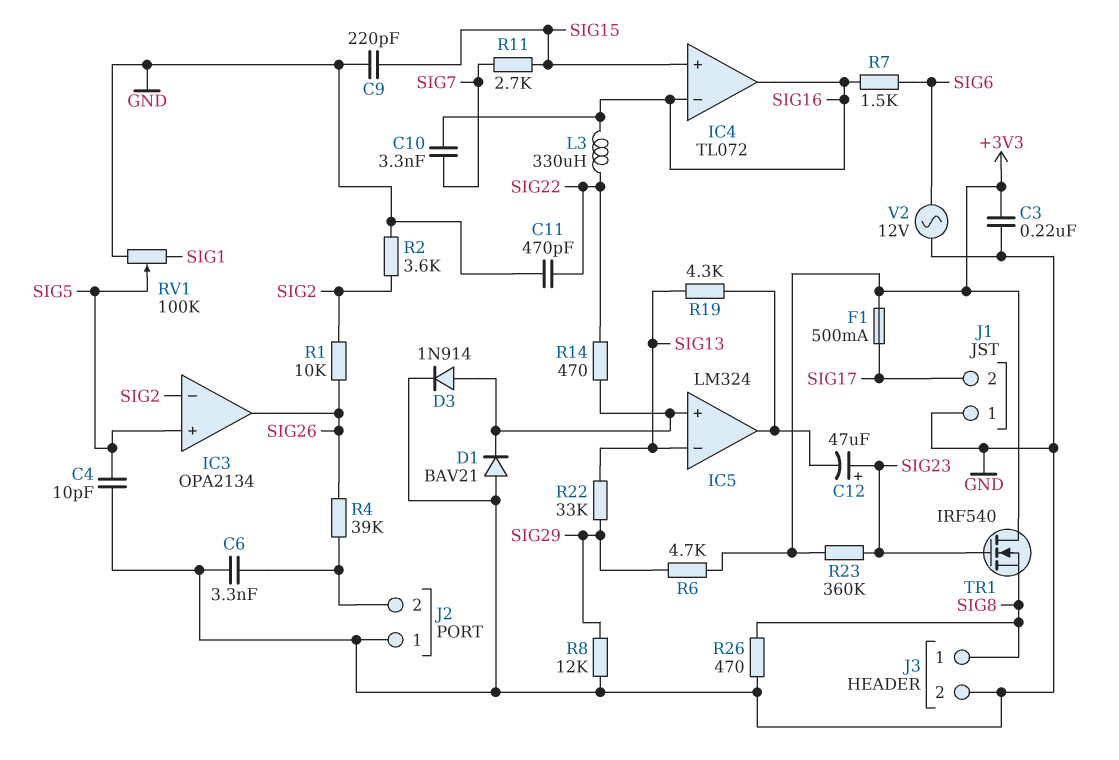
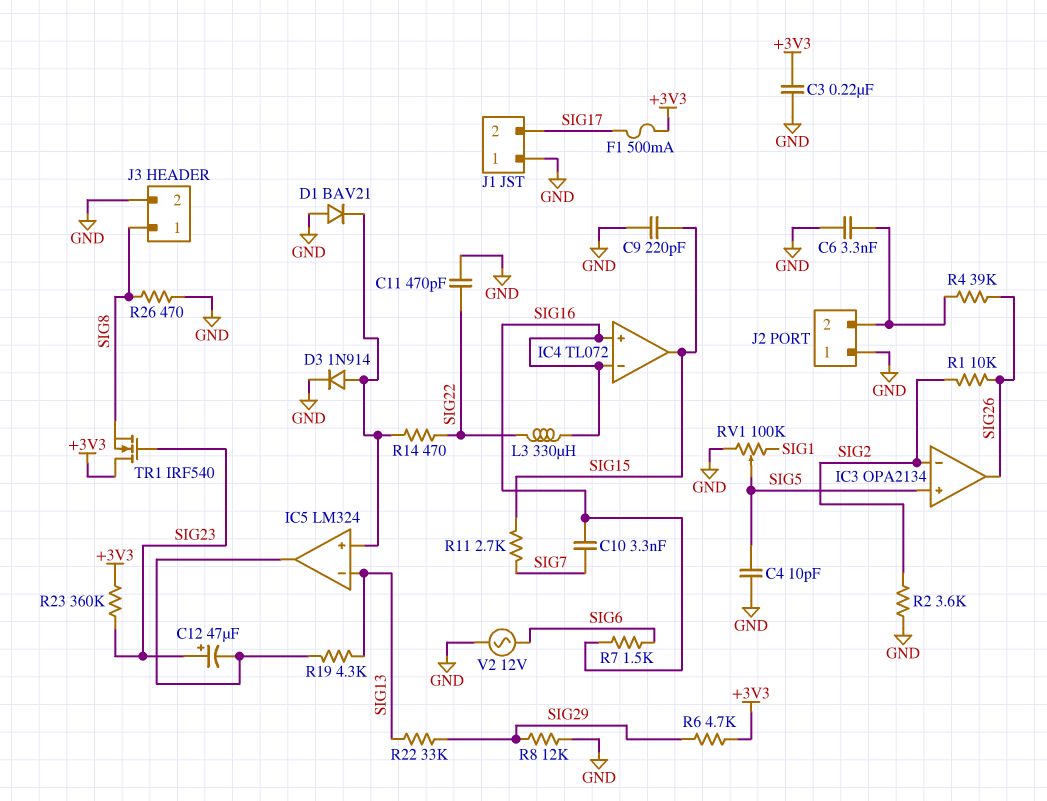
IC4 pin in+: SIG15 -> SIG16
IC4 pin out: SIG16 -> SIG15

